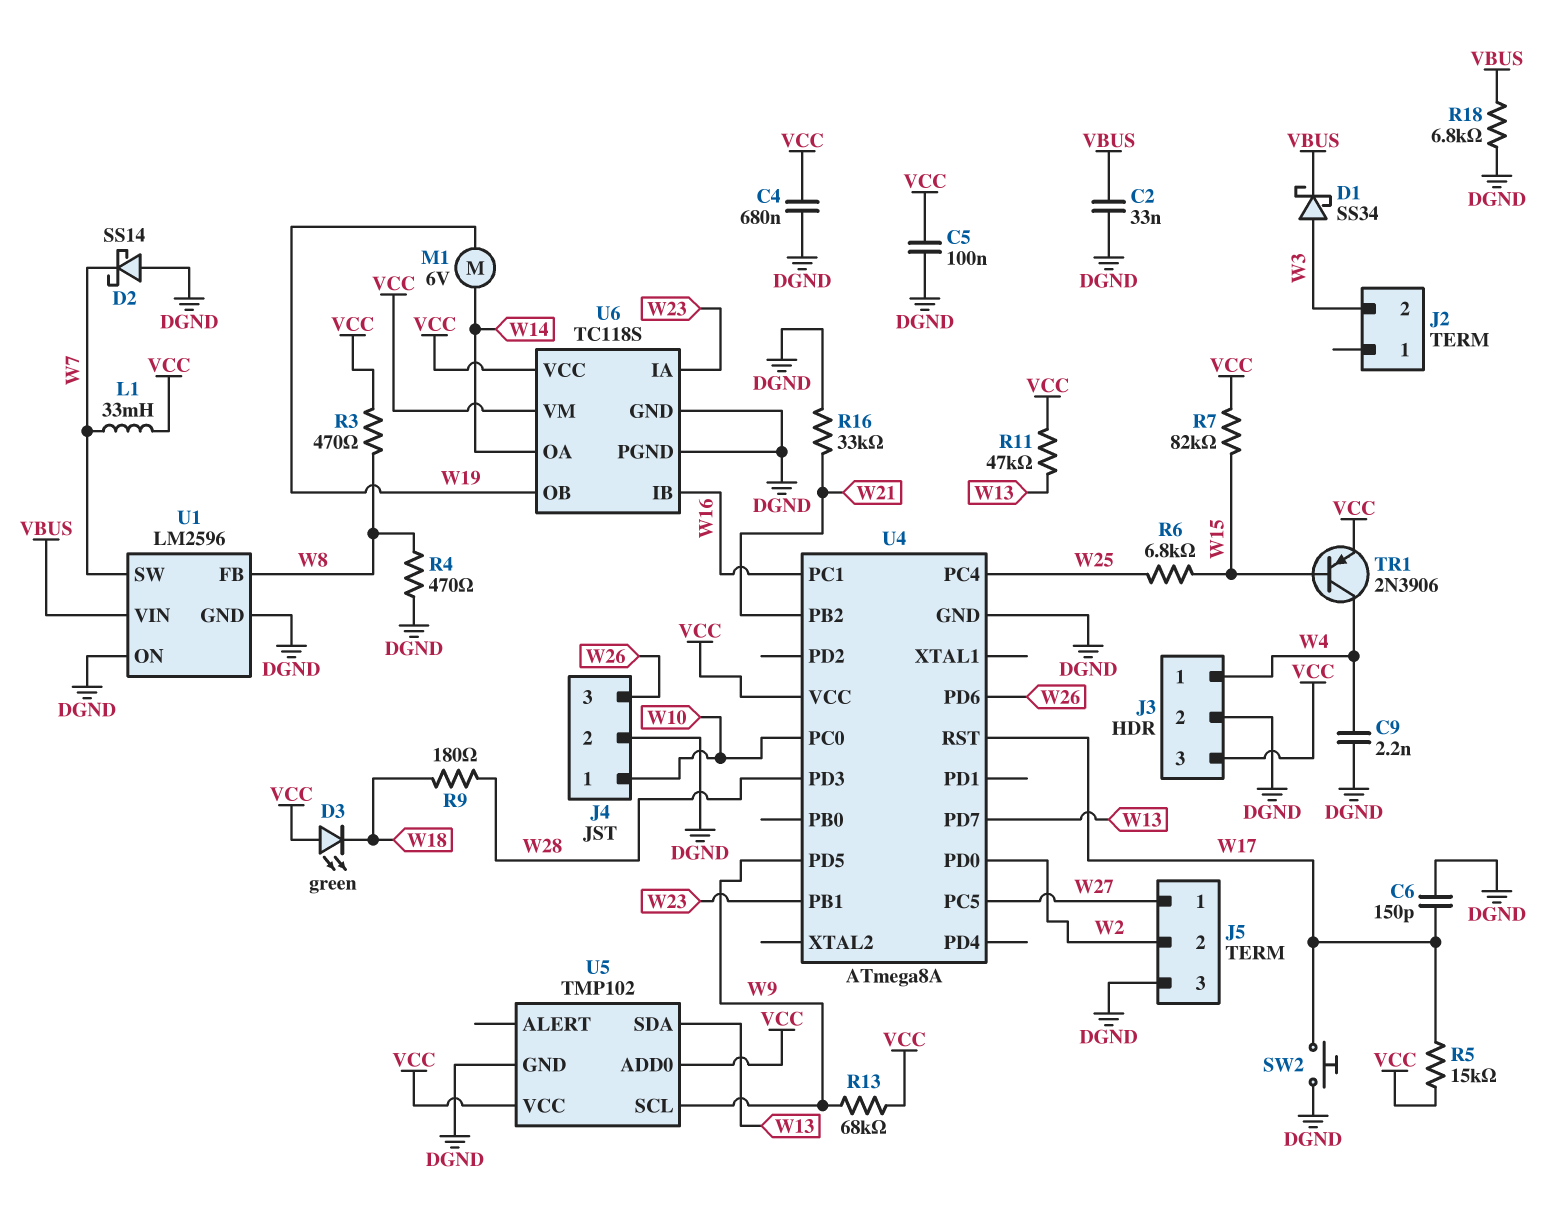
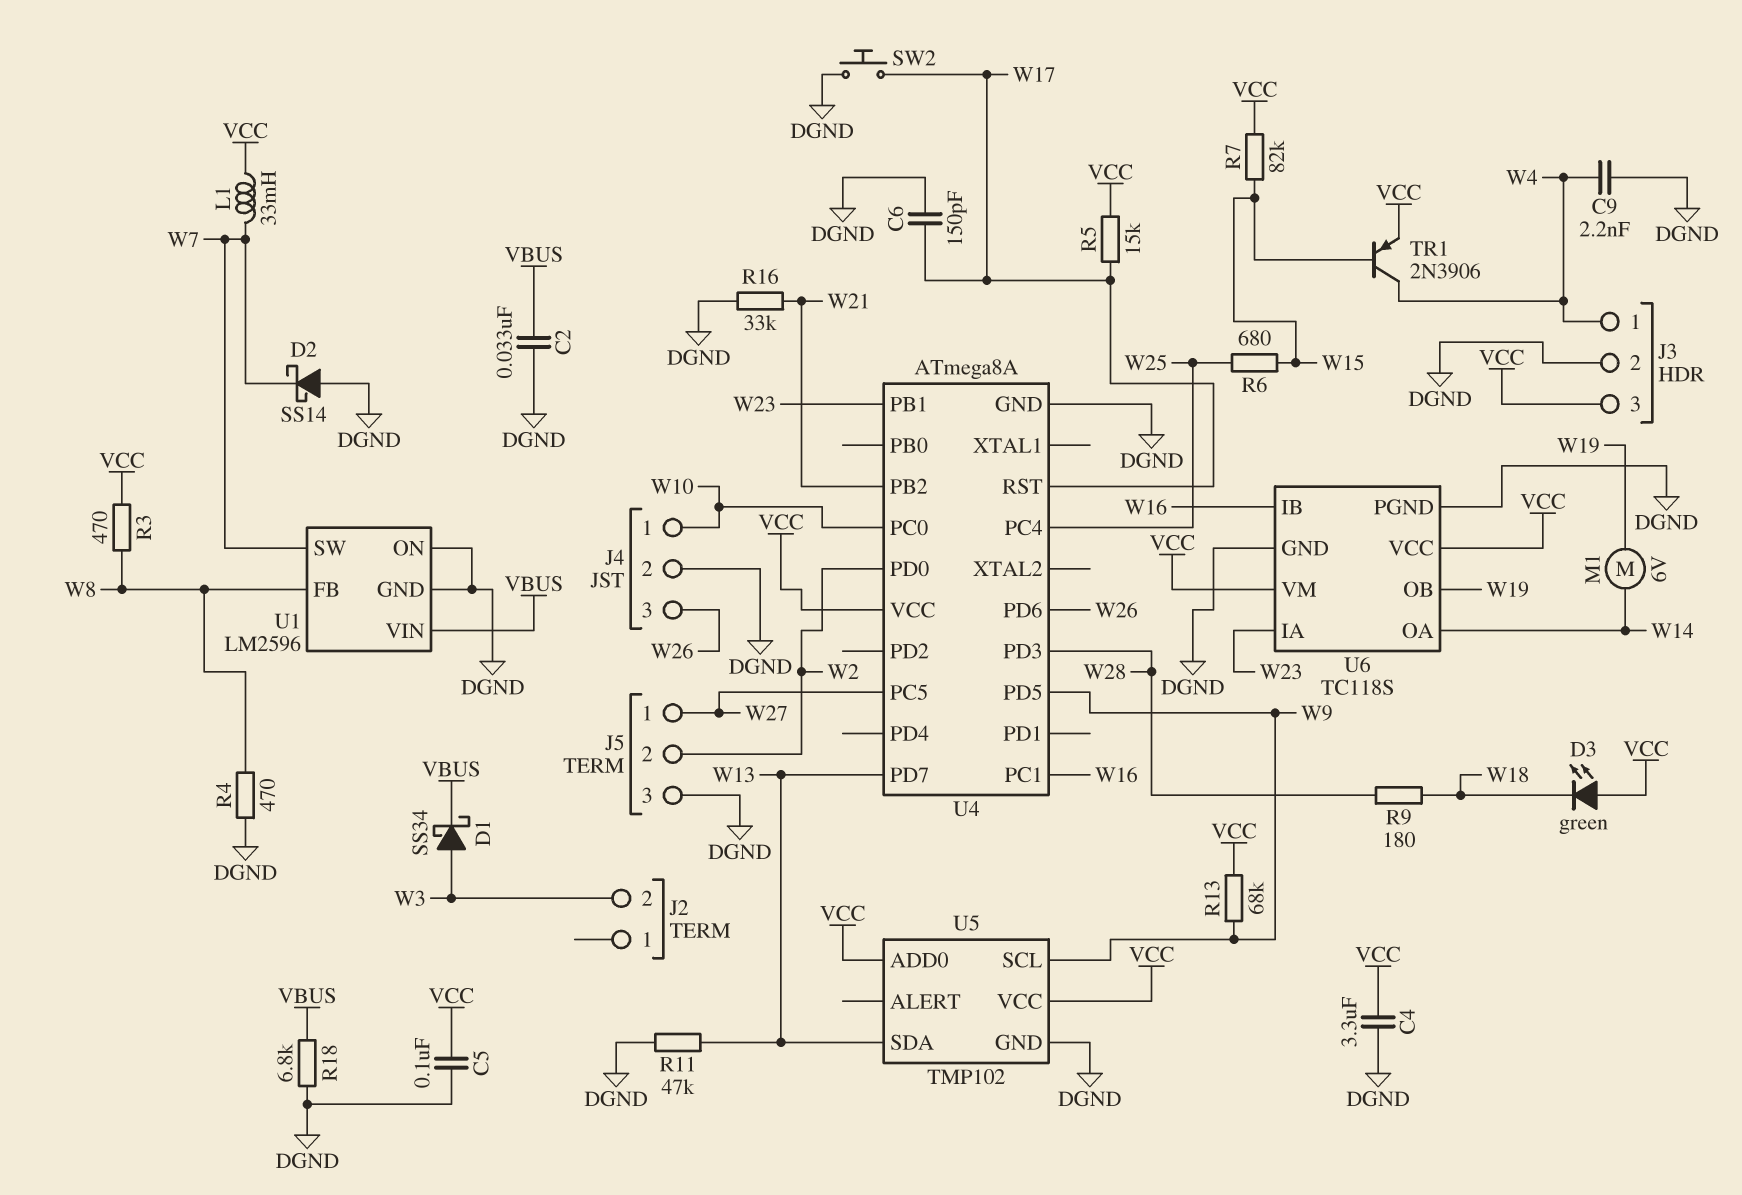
C4: 680nF (DGND, VCC) -> 3.3uF (DGND, VCC)
R6: 6.8k (W15, W25) -> 680 (W15, W25)
R11: 47k (VCC, W13) -> 47k (DGND, W13)

